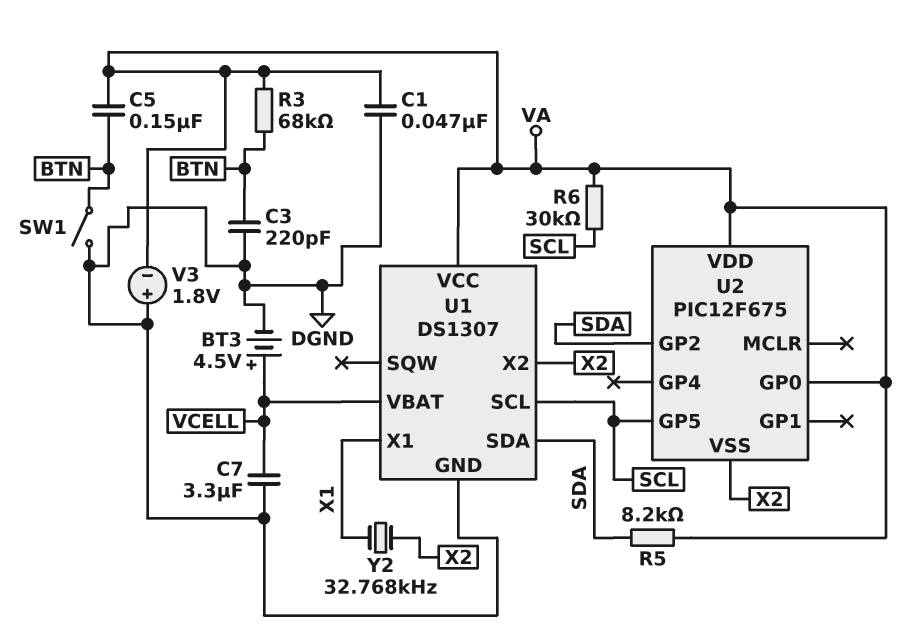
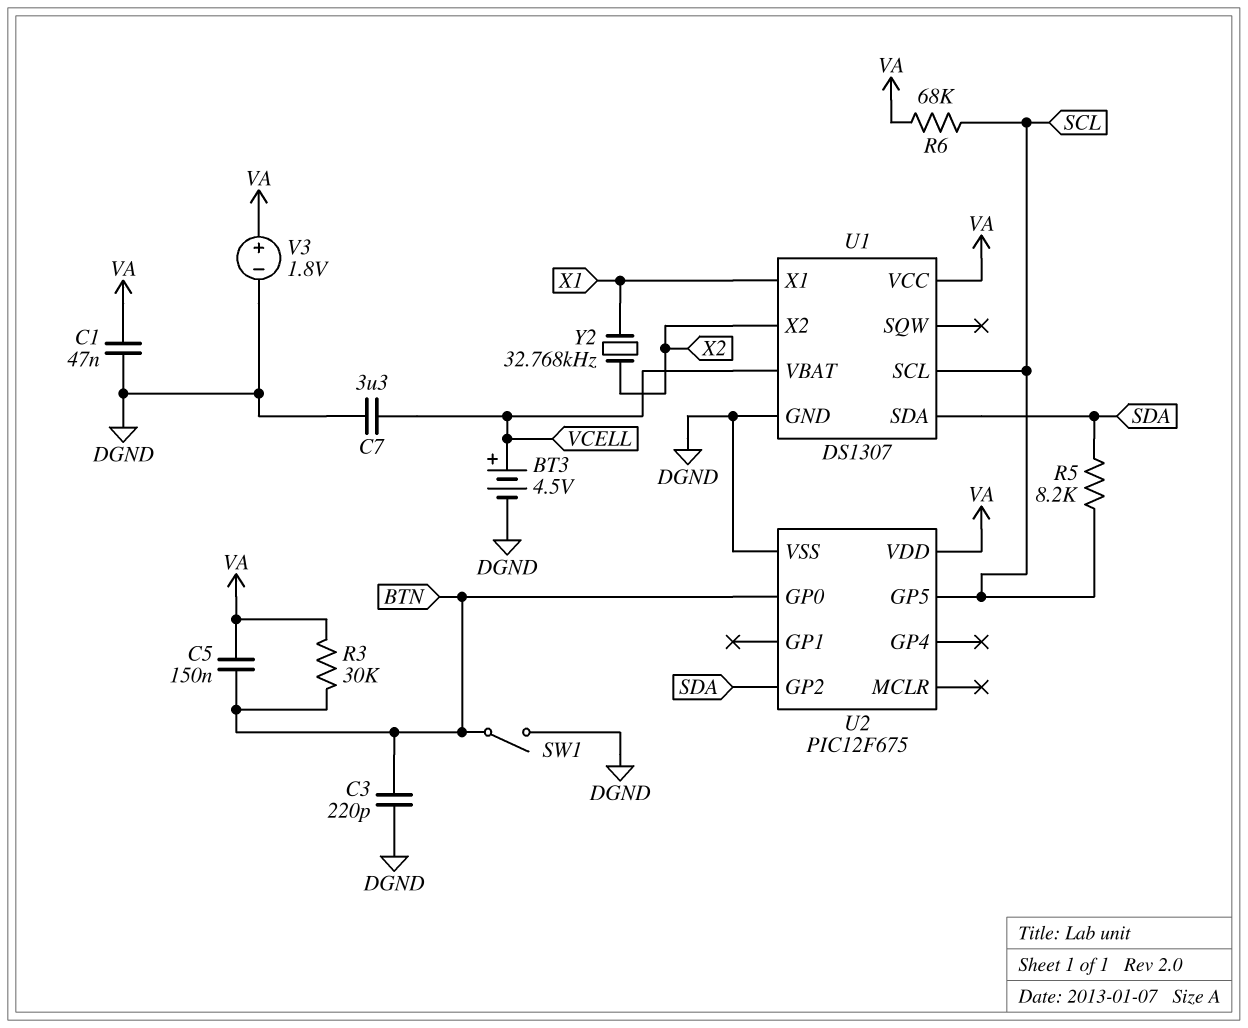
R3: 68k (BTN, VA) -> 30k (BTN, VA)
R5: 8.2k (SDA, VA) -> 8.2k (SCL, SDA)
R6: 30k (SCL, VA) -> 68k (SCL, VA)
U2 pin GP0: VA -> BTN
U2 pin VSS: X2 -> DGND
V3: 1.8V (plus DGND, minus VA) -> 1.8V (plus VA, minus DGND)

